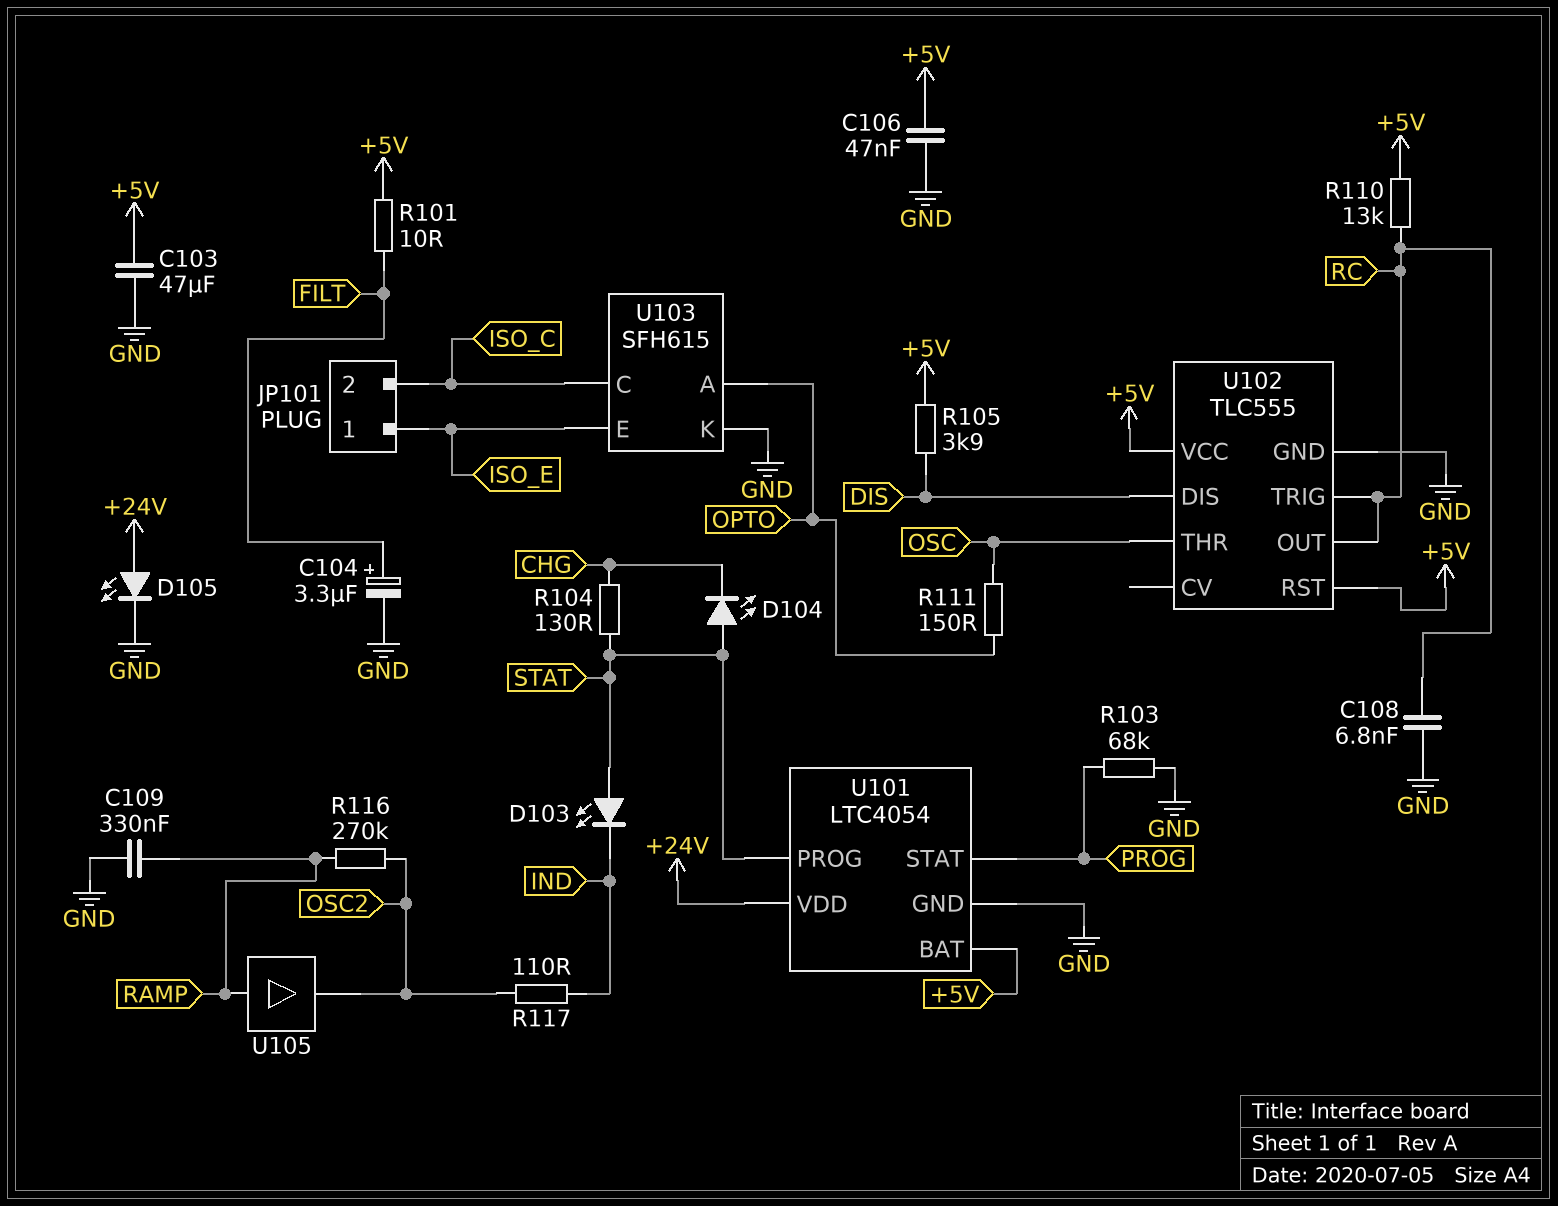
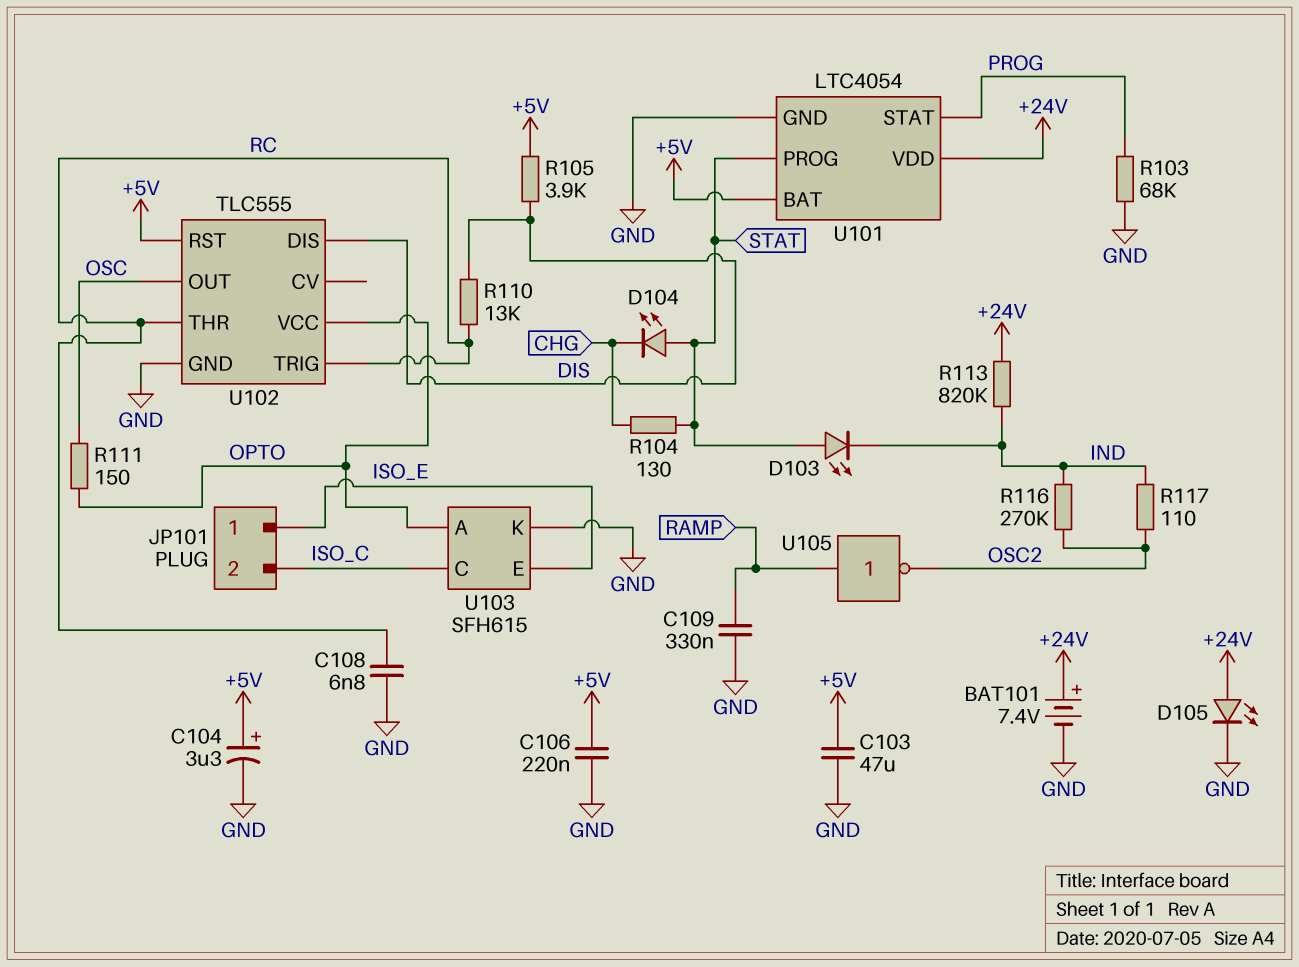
BAT101: none -> 7.4V (plus +24V, minus GND)
C104: 3.3uF (plus FILT, minus GND) -> 3.3uF (plus +5V, minus GND)
C106: 47nF (+5V, GND) -> 220nF (+5V, GND)
R101: 10 (+5V, FILT) -> none
R110: 13k (+5V, RC) -> 13k (DIS, RC)
R113: none -> 820k (+24V, IND)
R116: 270k (OSC2, RAMP) -> 270k (IND, OSC2)
U102 pin OUT: RC -> OSC
U102 pin THR: OSC -> RC
U102 pin VCC: +5V -> OPTO
U105: buffer (in RAMP, out OSC2) -> NOT (in RAMP, out OSC2)

